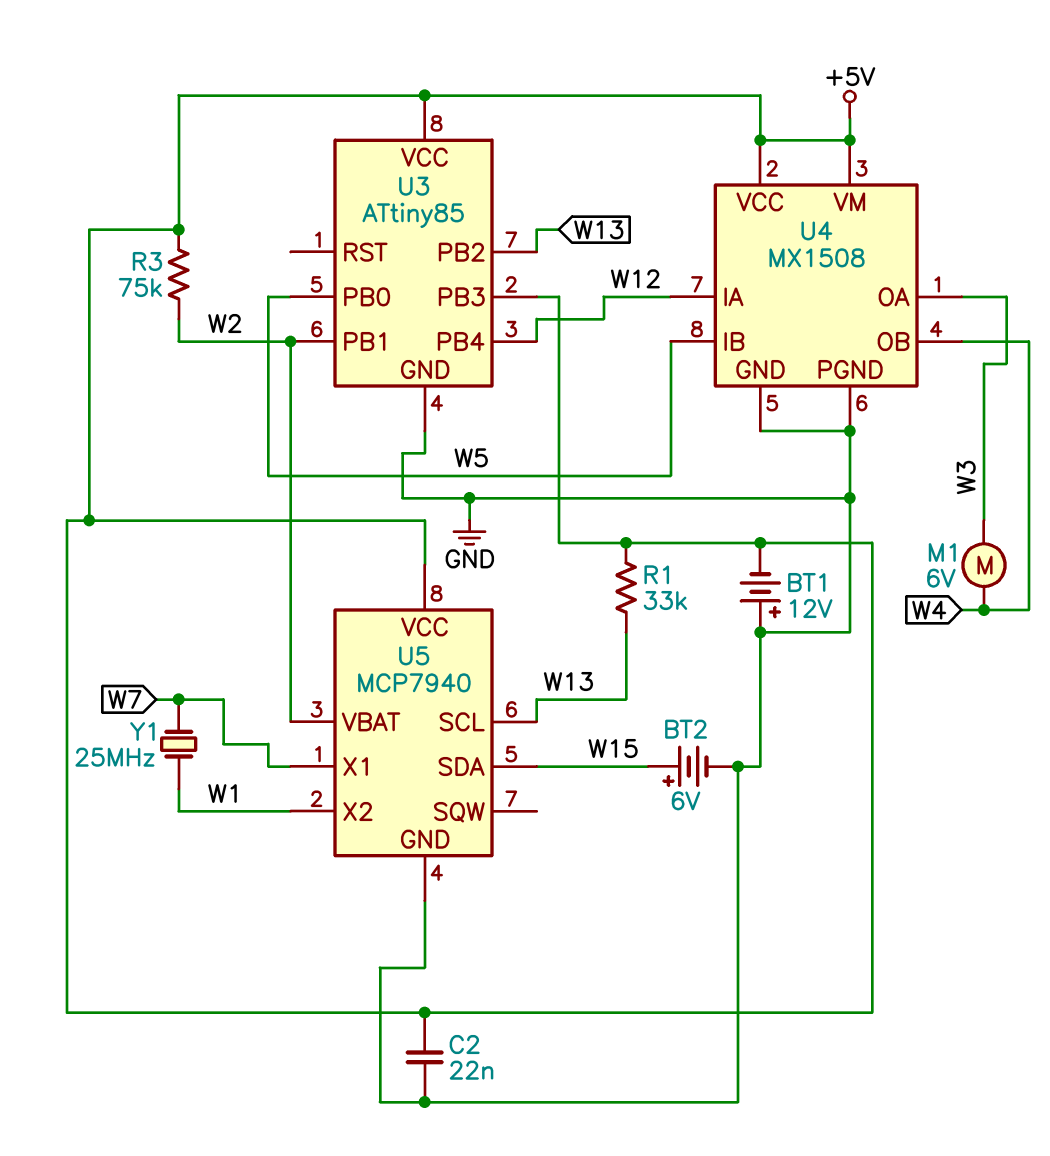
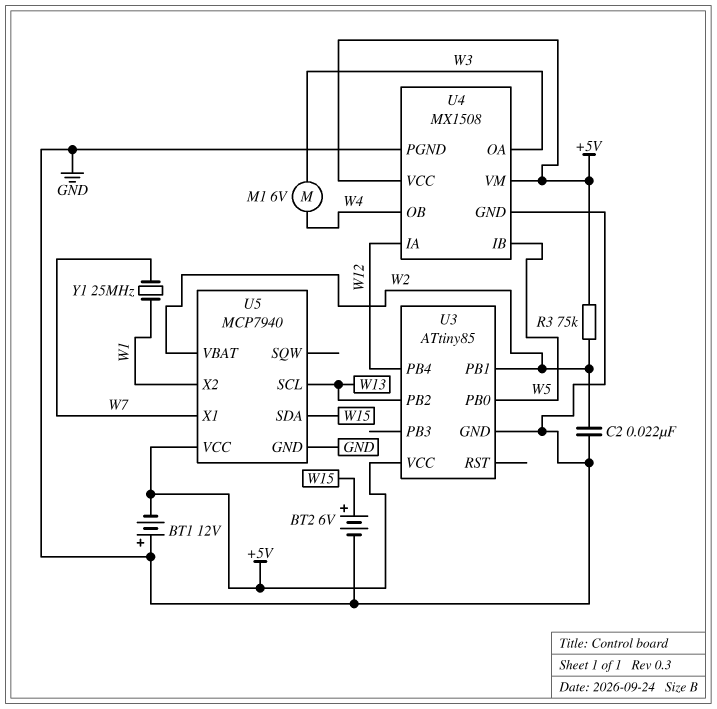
C2: 22nF (+5V, GND) -> 22nF (GND, W2)
R1: 33k (+5V, W13) -> none
U3 pin PB3: +5V -> none

